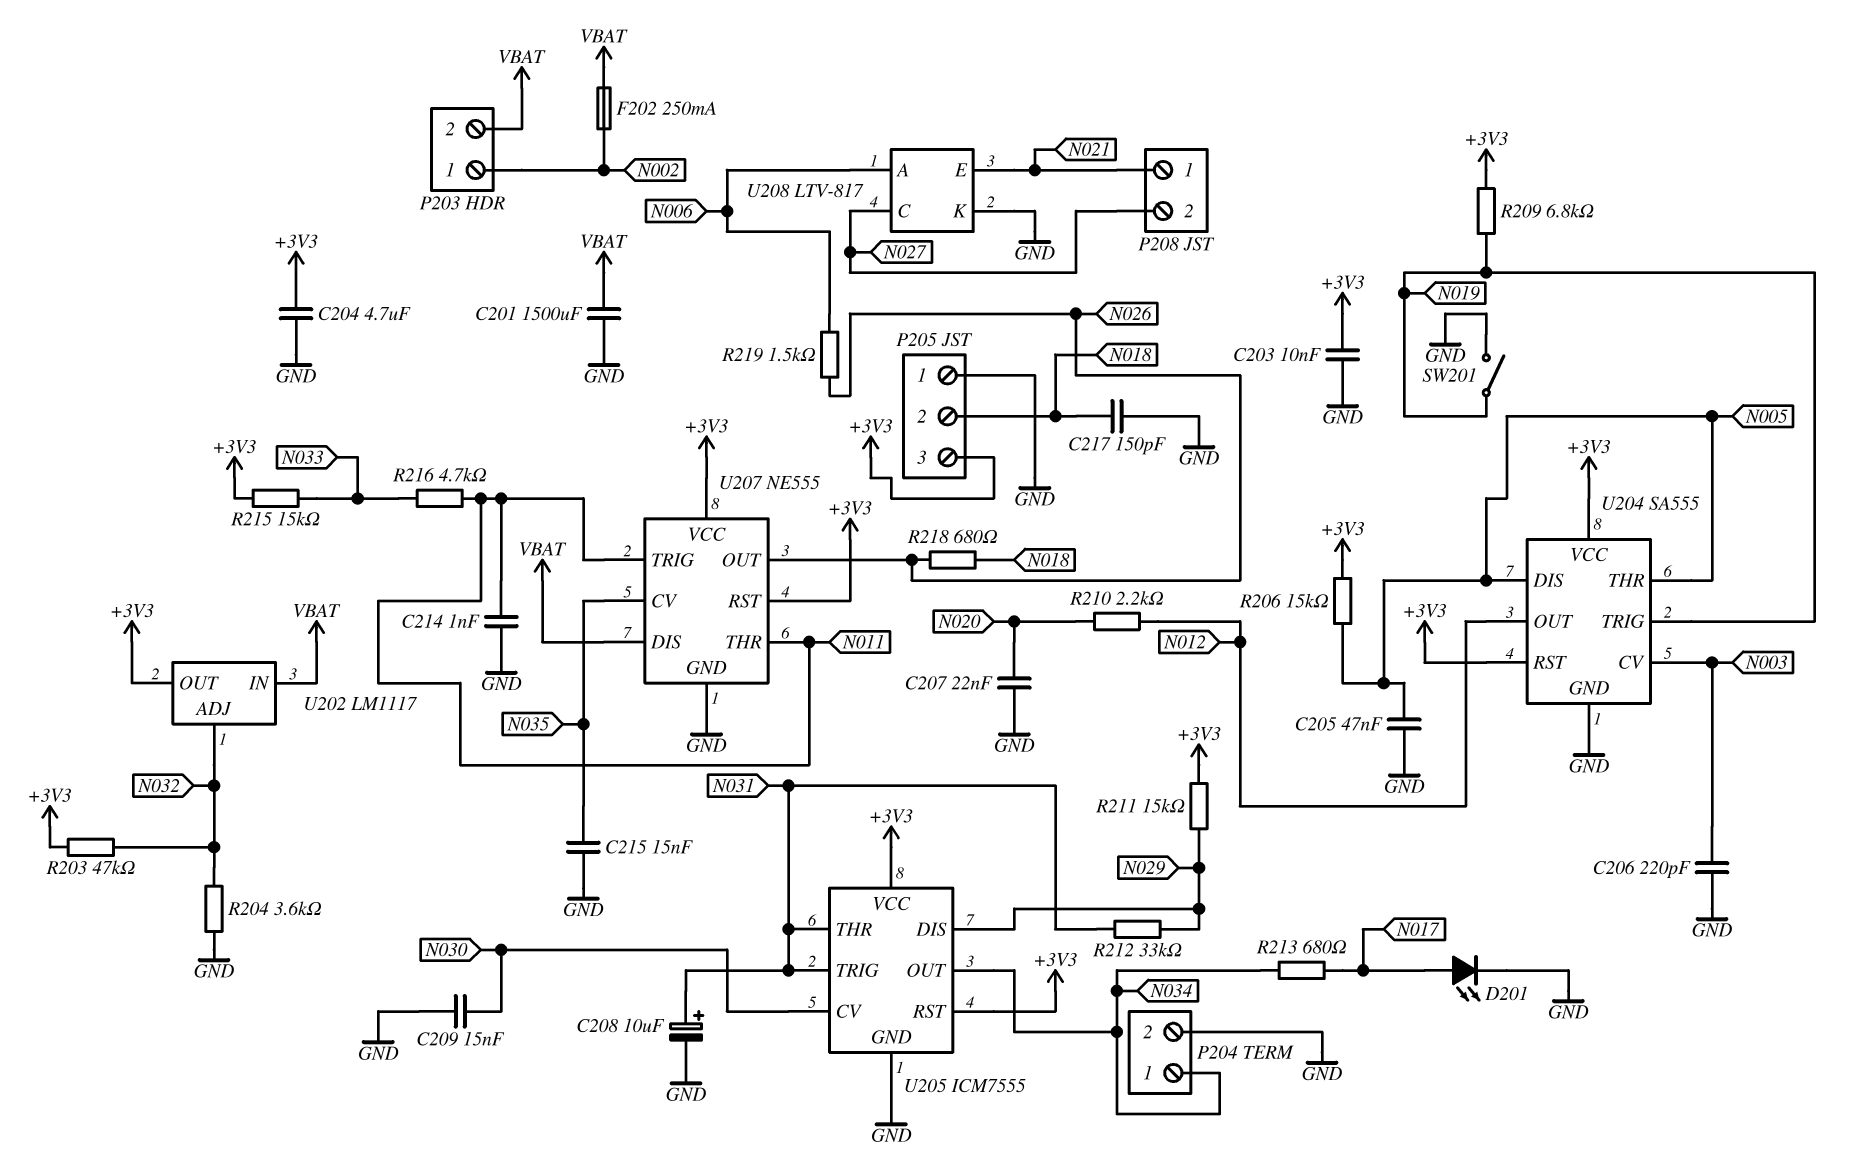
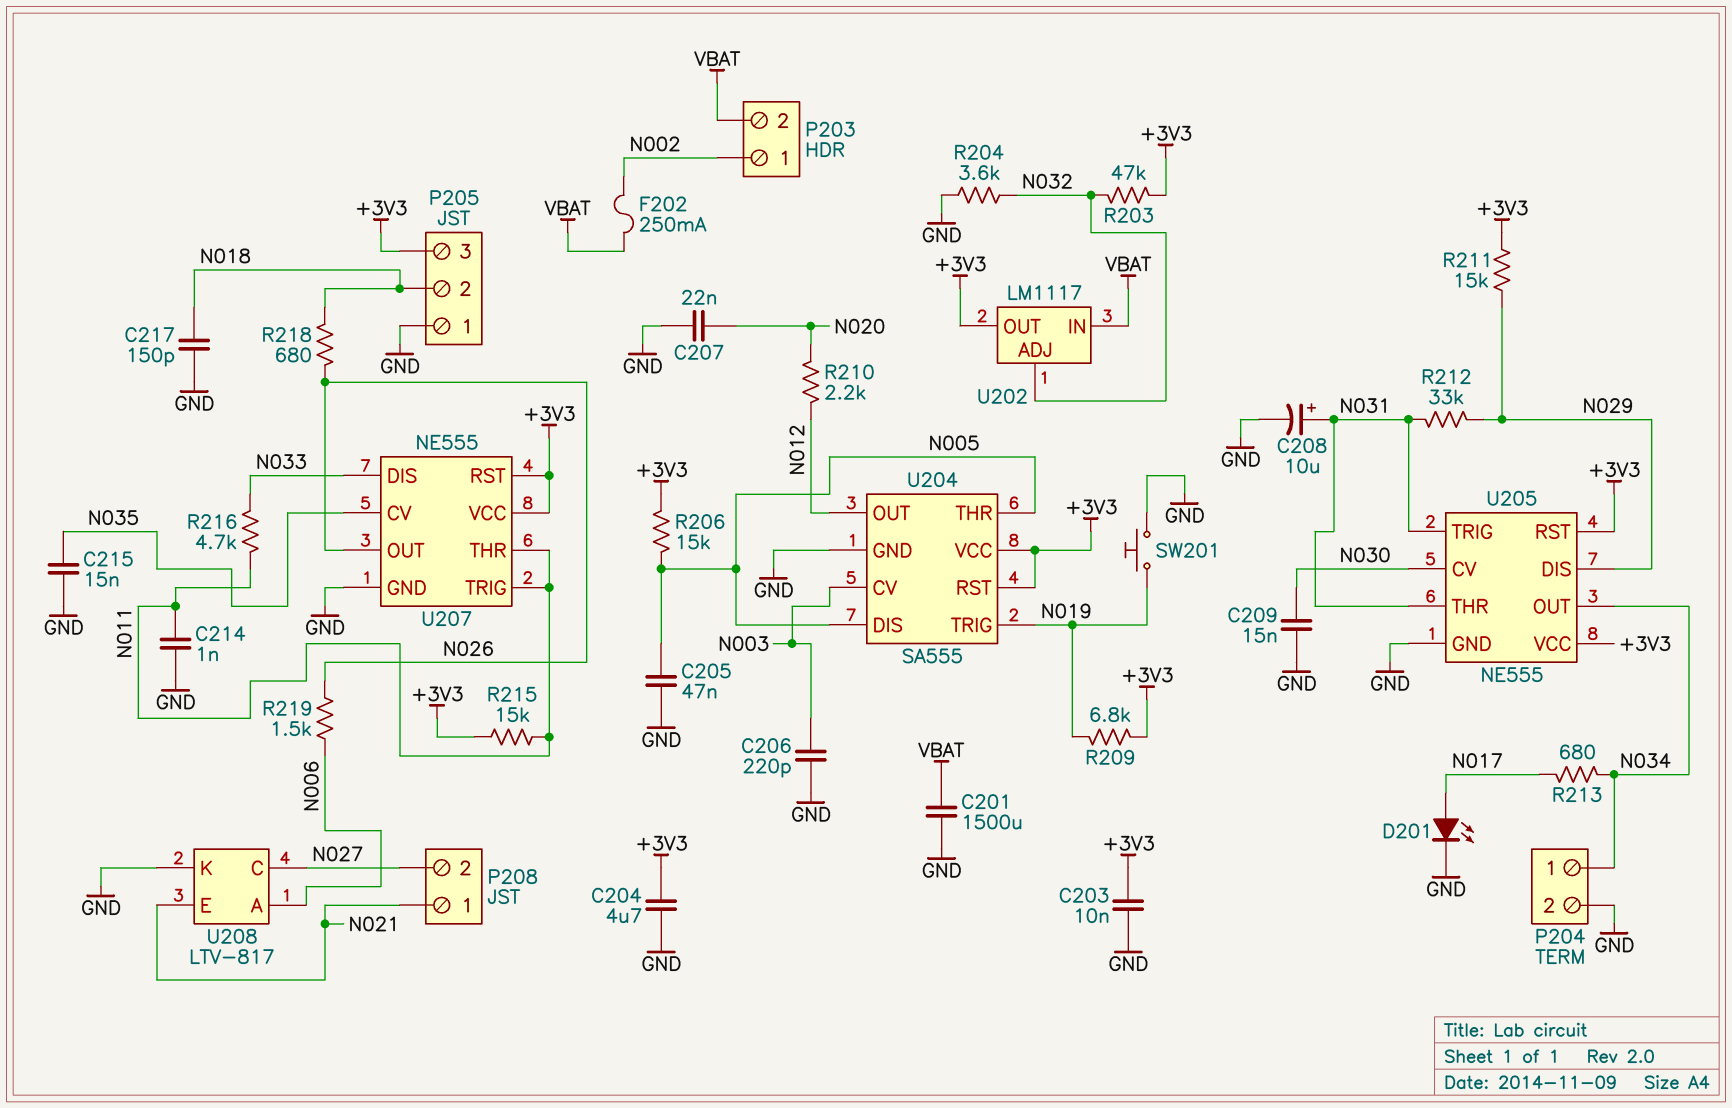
R215: 15k (+3V3, N033) -> 15k (+3V3, N011)
SW201: switch (GND, N019) -> button (GND, N019)
U205: ICM7555 -> NE555
U207 pin DIS: VBAT -> N033

